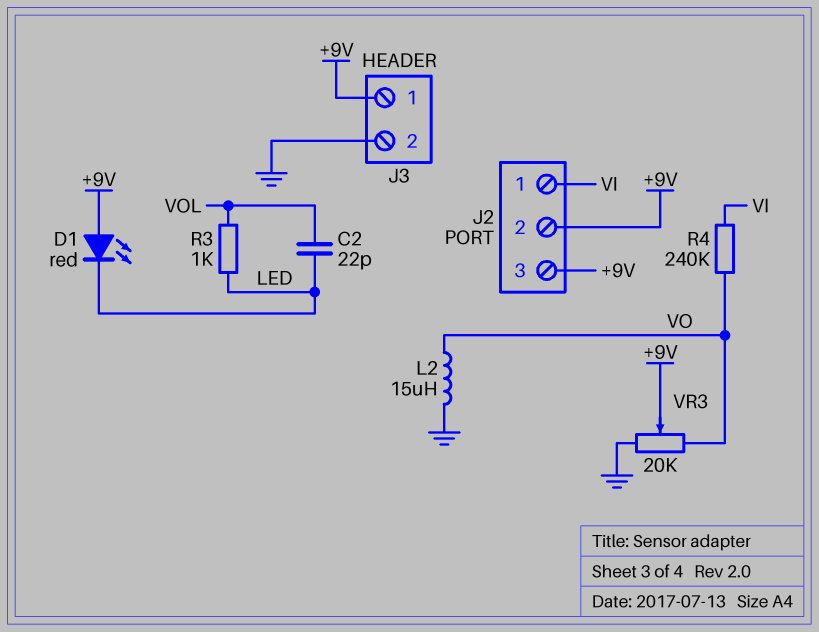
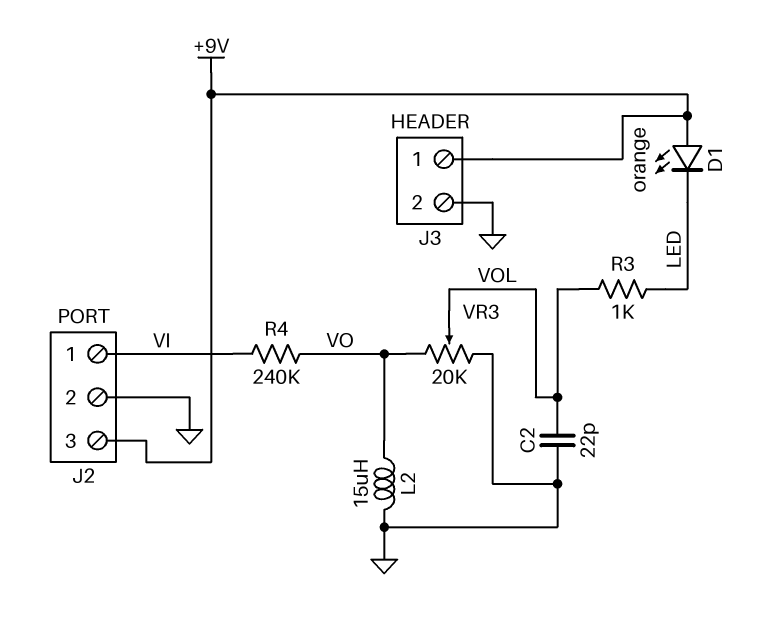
C2: 22pF (LED, VOL) -> 22pF (GND, VOL)
D1: LED red (A +9V, K LED) -> LED orange (A +9V, K LED)
J2 pin 2: +9V -> GND
VR3: 20k (GND, VO, wiper +9V) -> 20k (GND, VO, wiper VOL)

